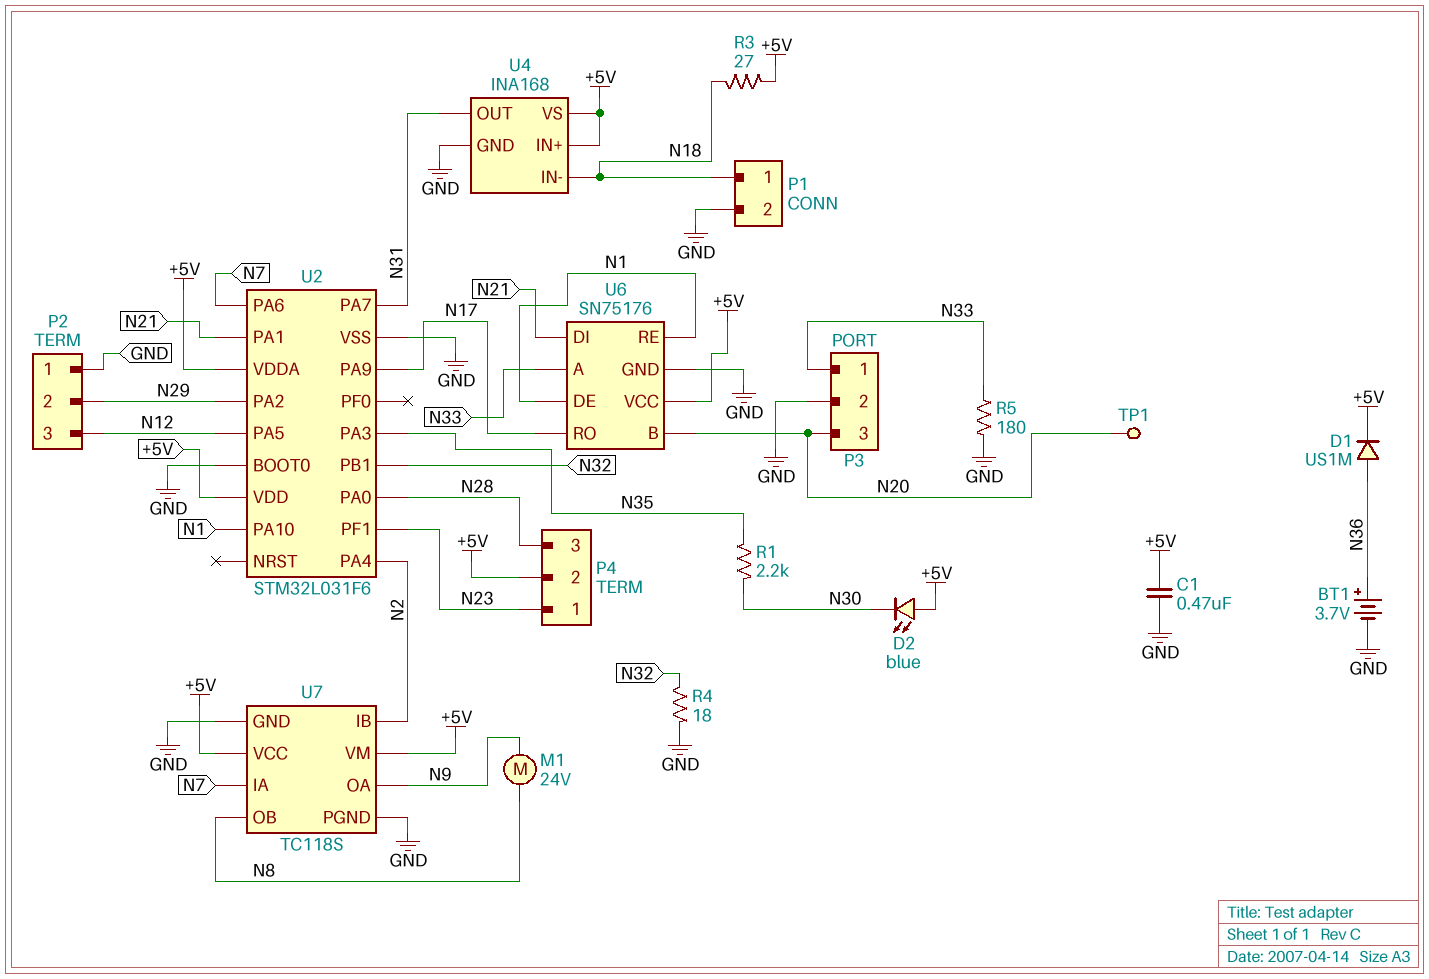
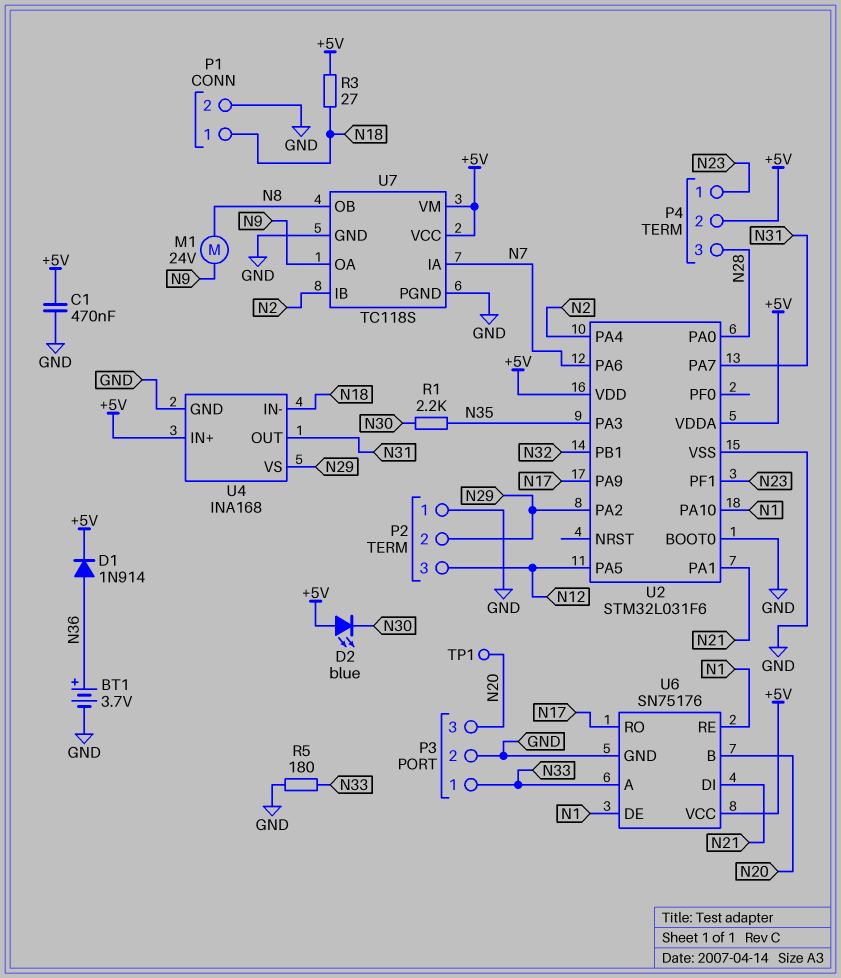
D1: diode US1M (A N36, K +5V) -> diode 1N914 (A N36, K +5V)
R4: 18 (GND, N32) -> none
U4 pin VS: +5V -> N29

